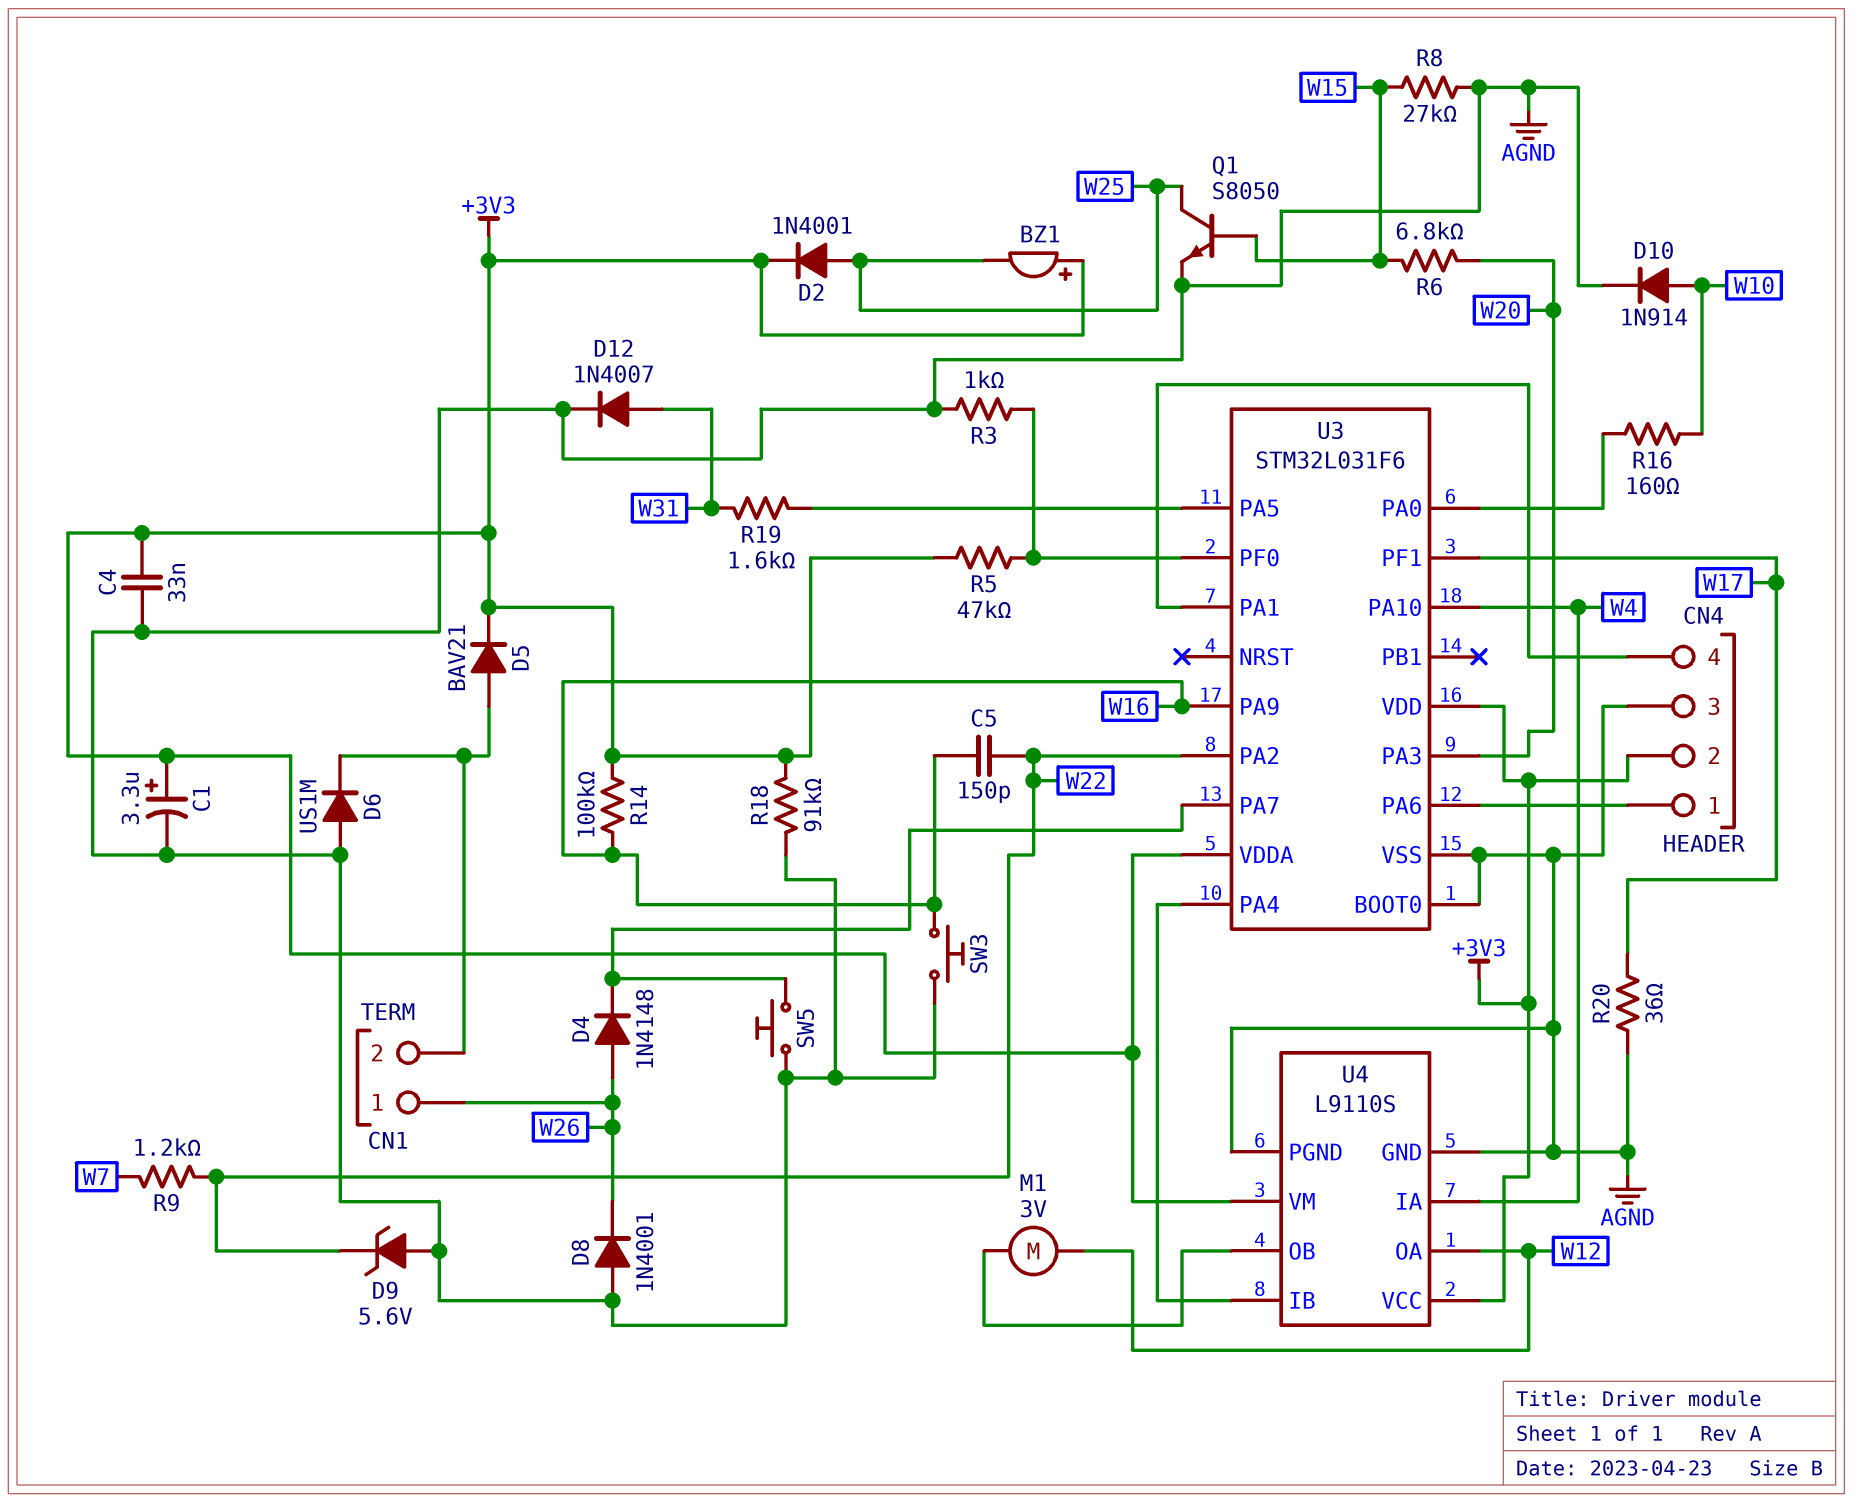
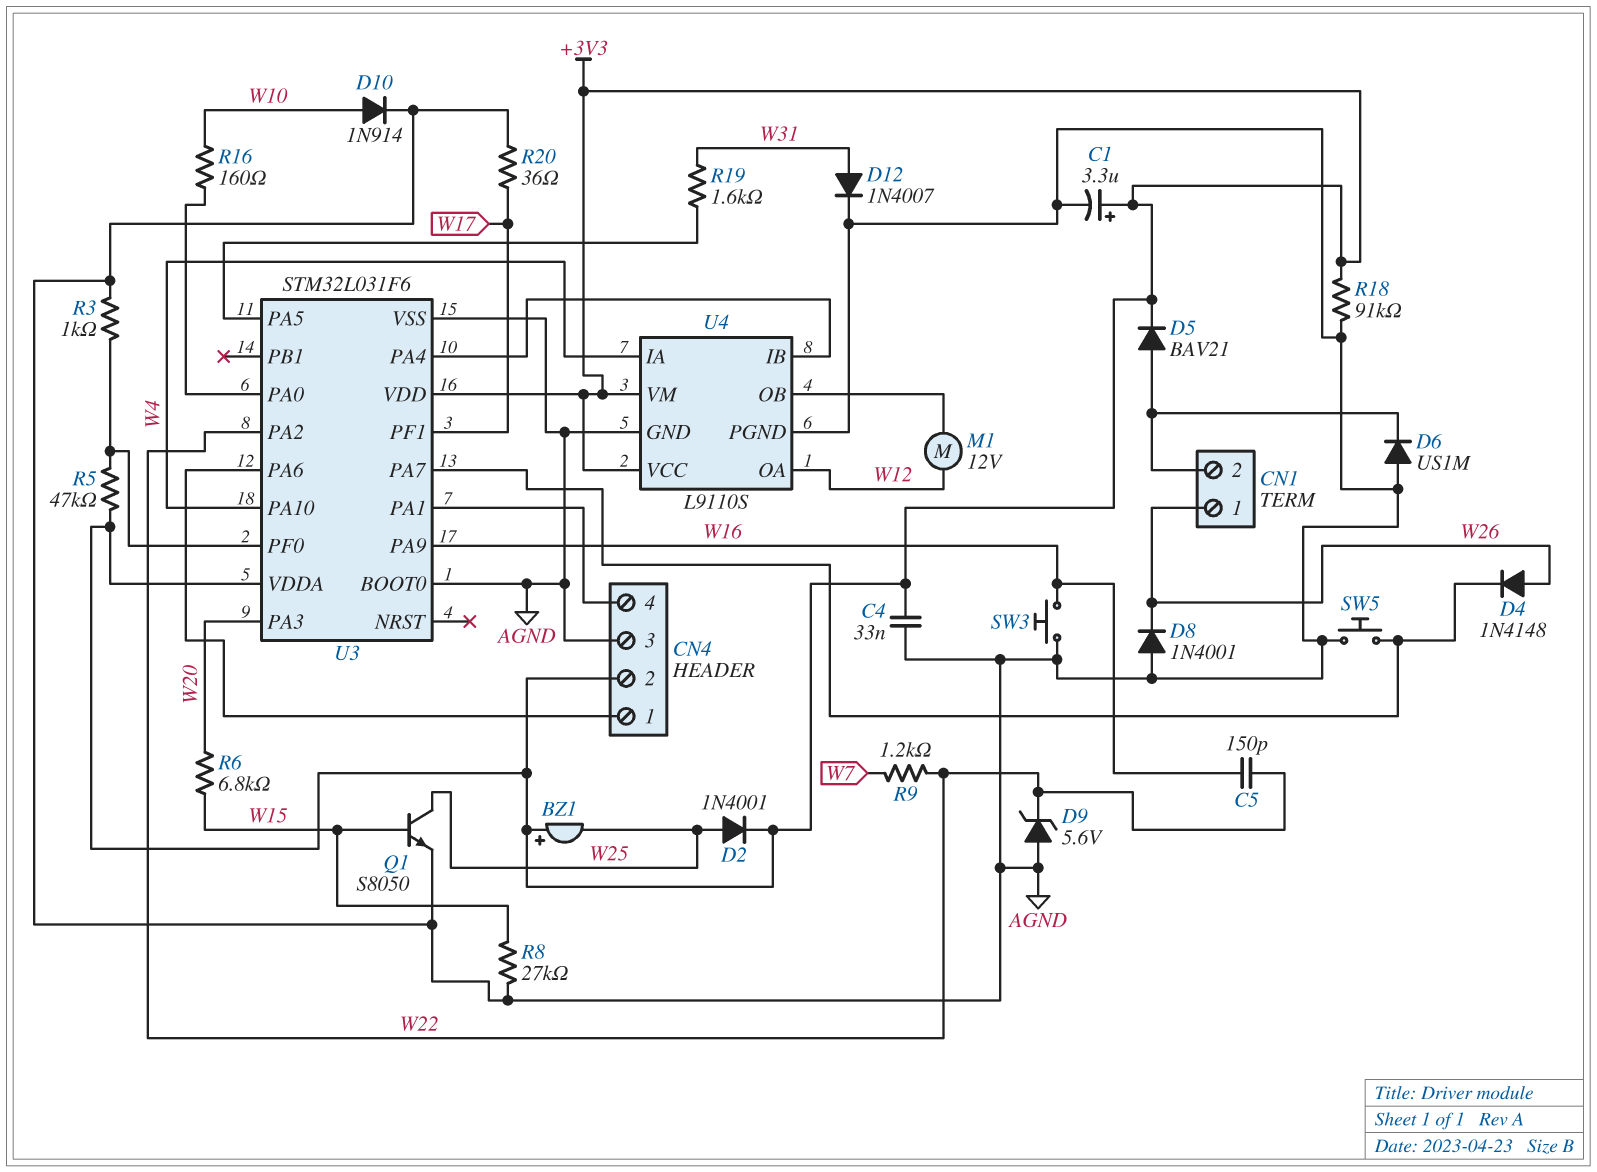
M1: motor 3V (U4/OB, W12) -> motor 12V (U4/OB, W12)
R14: 100k (+3V3, W16) -> none

